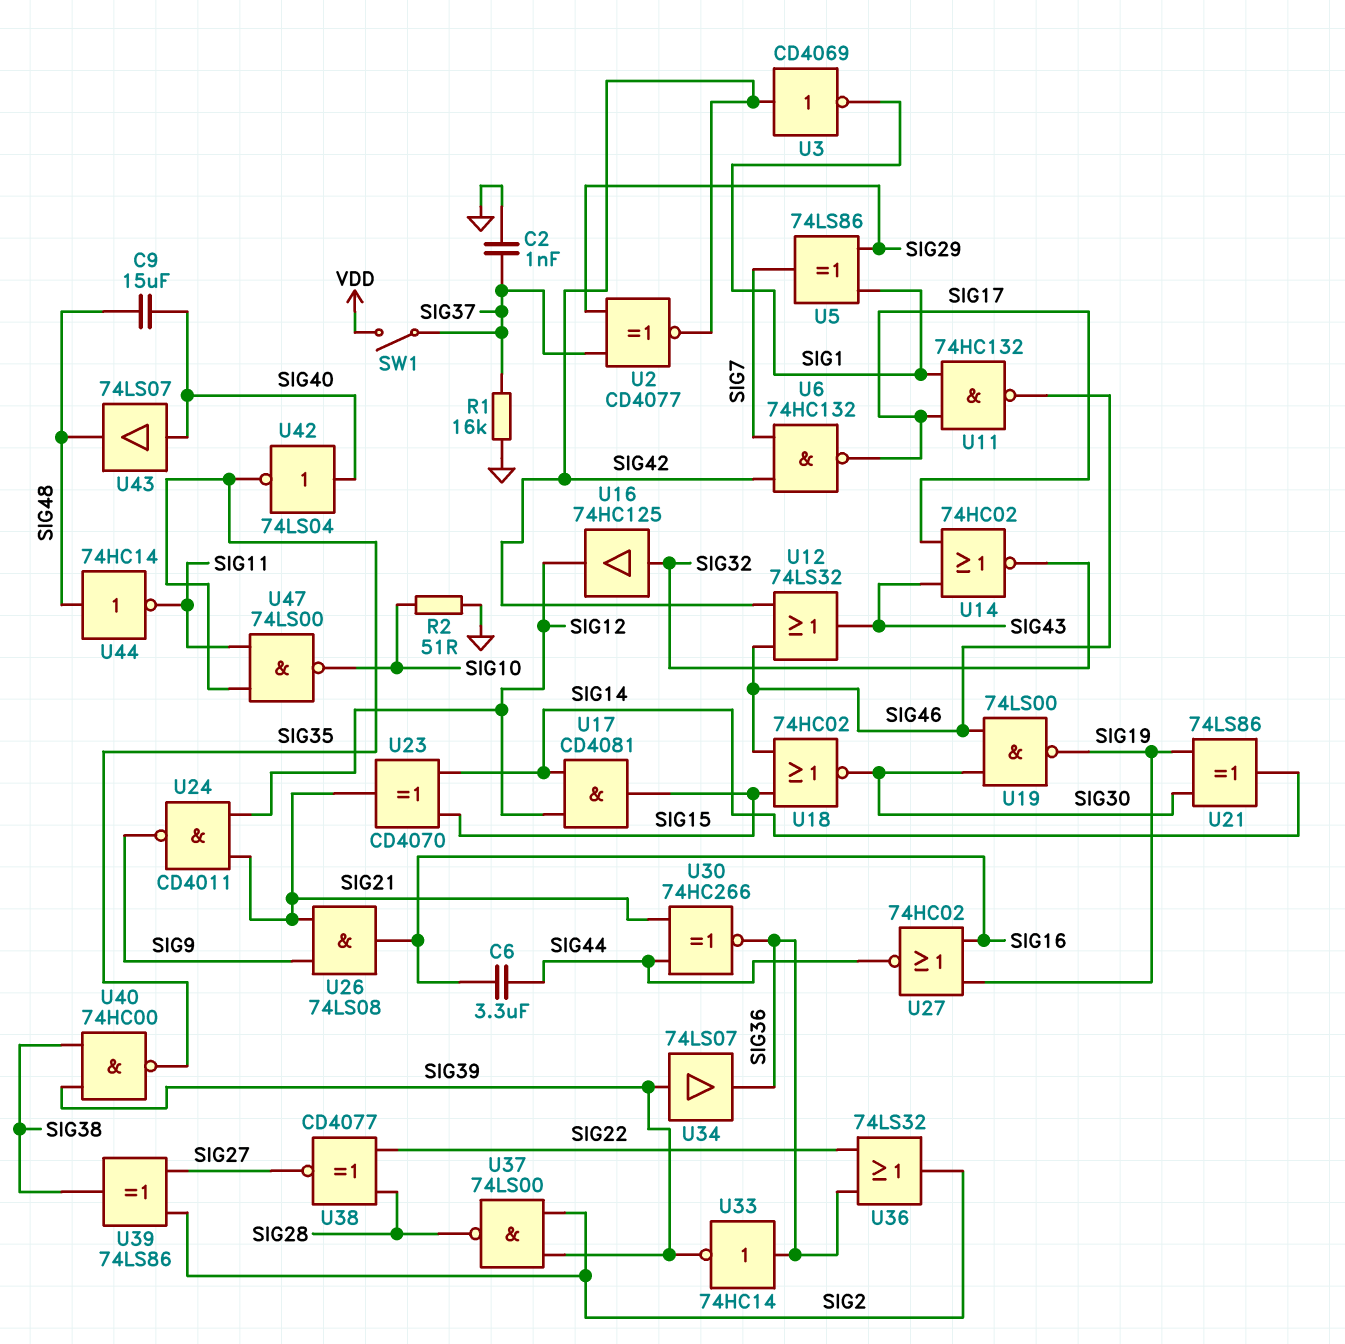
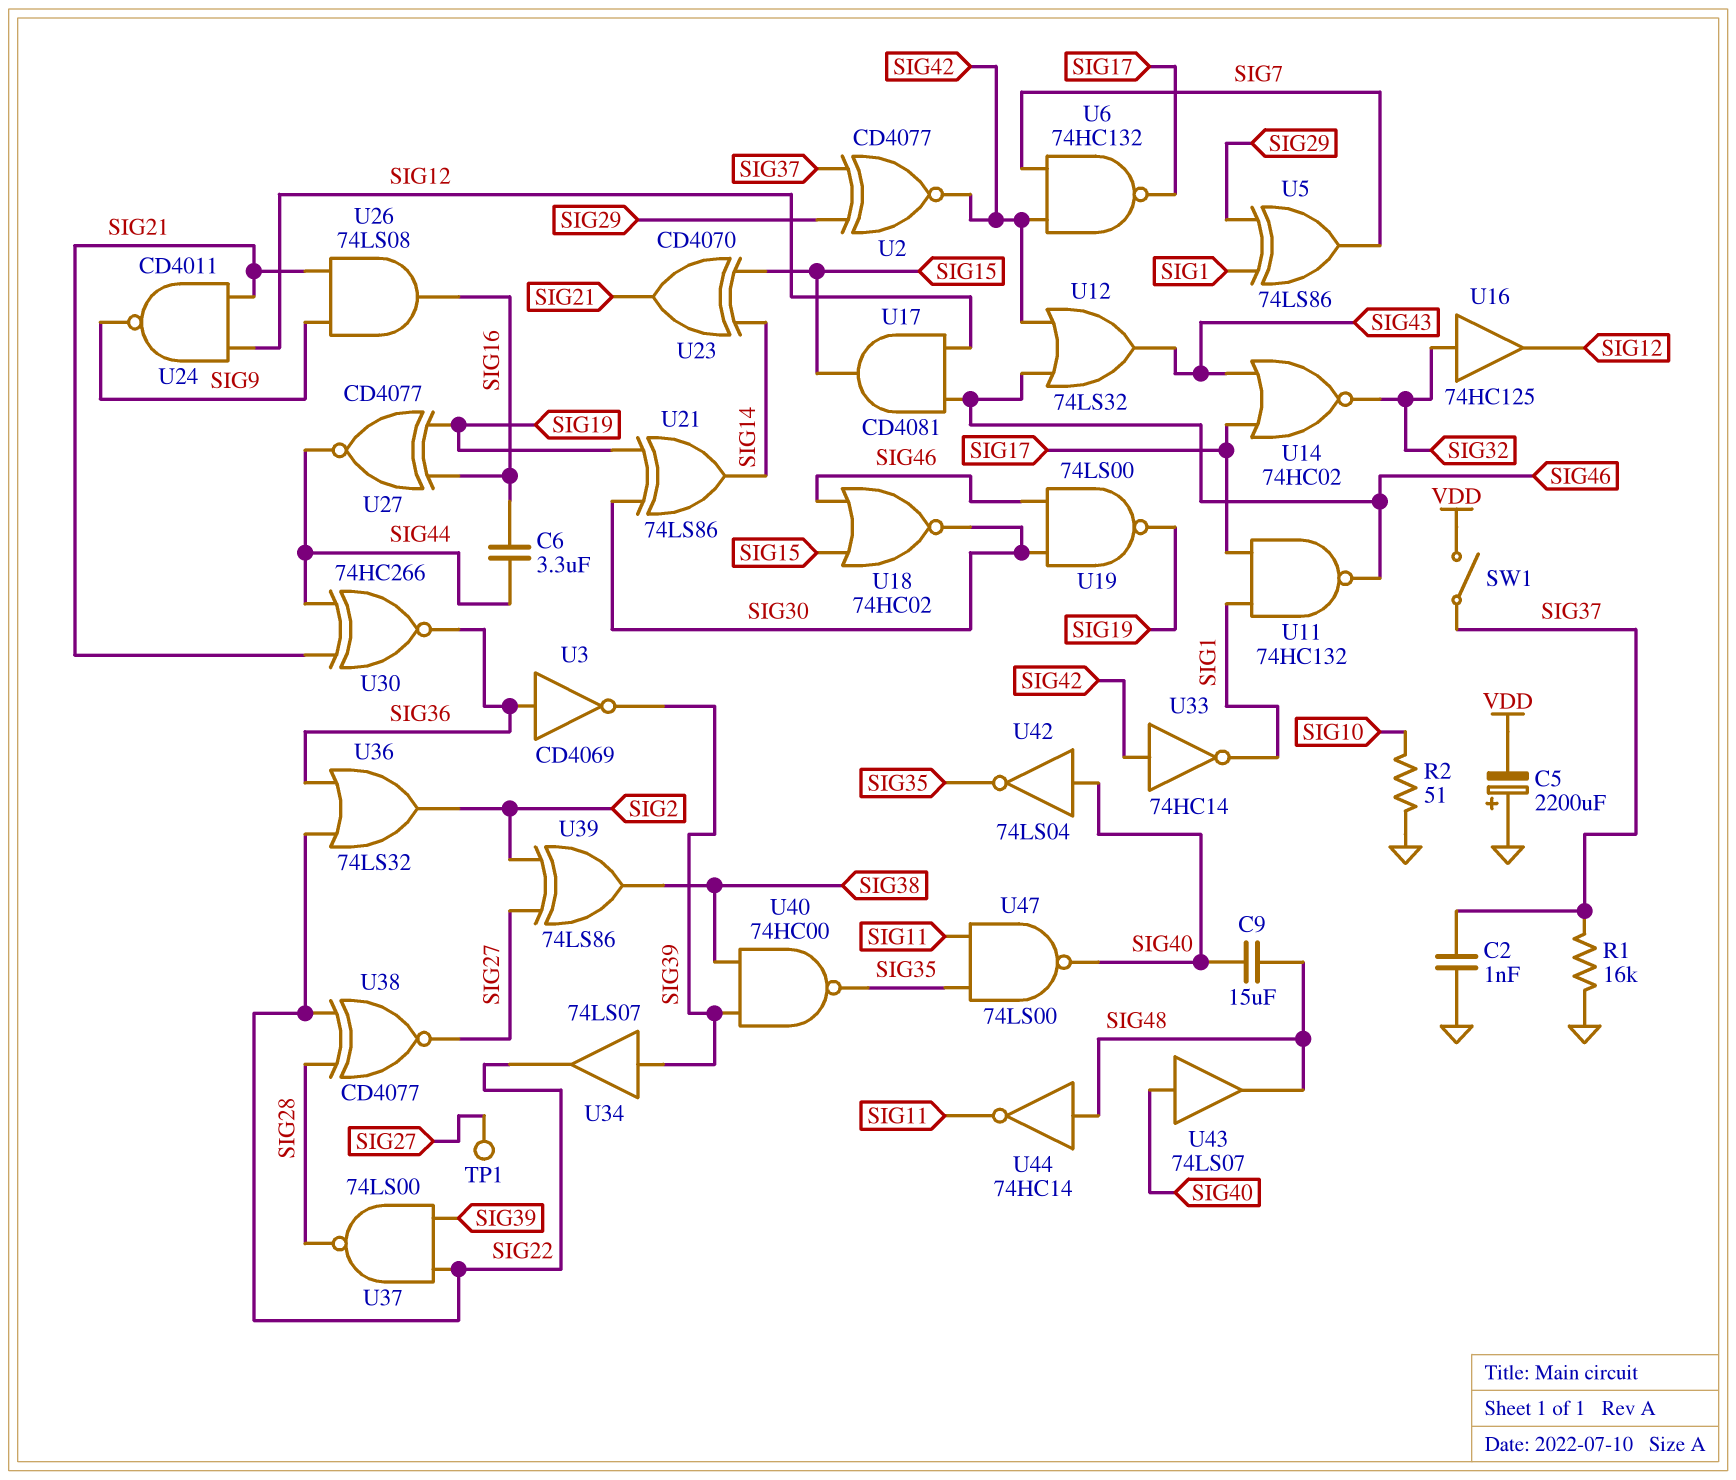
C5: none -> 2200uF (plus GND, minus VDD)
TP1: none -> test point (SIG27)
U3: NOT CD4069 (in SIG42, out SIG1) -> NOT CD4069 (in SIG36, out SIG39)
U17: AND CD4081 (in SIG12, in SIG14, out SIG15) -> AND CD4081 (in SIG12, in SIG46, out SIG15)
U27: NOR 74HC02 (in SIG16, in SIG19, out SIG44) -> XNOR CD4077 (in SIG16, in SIG19, out SIG44)
U33: NOT 74HC14 (in SIG36, out SIG39) -> NOT 74HC14 (in SIG42, out SIG1)
U34: buffer 74LS07 (in SIG39, out SIG36) -> buffer 74LS07 (in SIG39, out SIG22)
U37: NAND 74LS00 (in SIG2, in SIG39, out SIG28) -> NAND 74LS00 (in SIG22, in SIG39, out SIG28)
U47: NAND 74LS00 (in SIG11, in SIG35, out SIG10) -> NAND 74LS00 (in SIG11, in SIG35, out SIG40)

